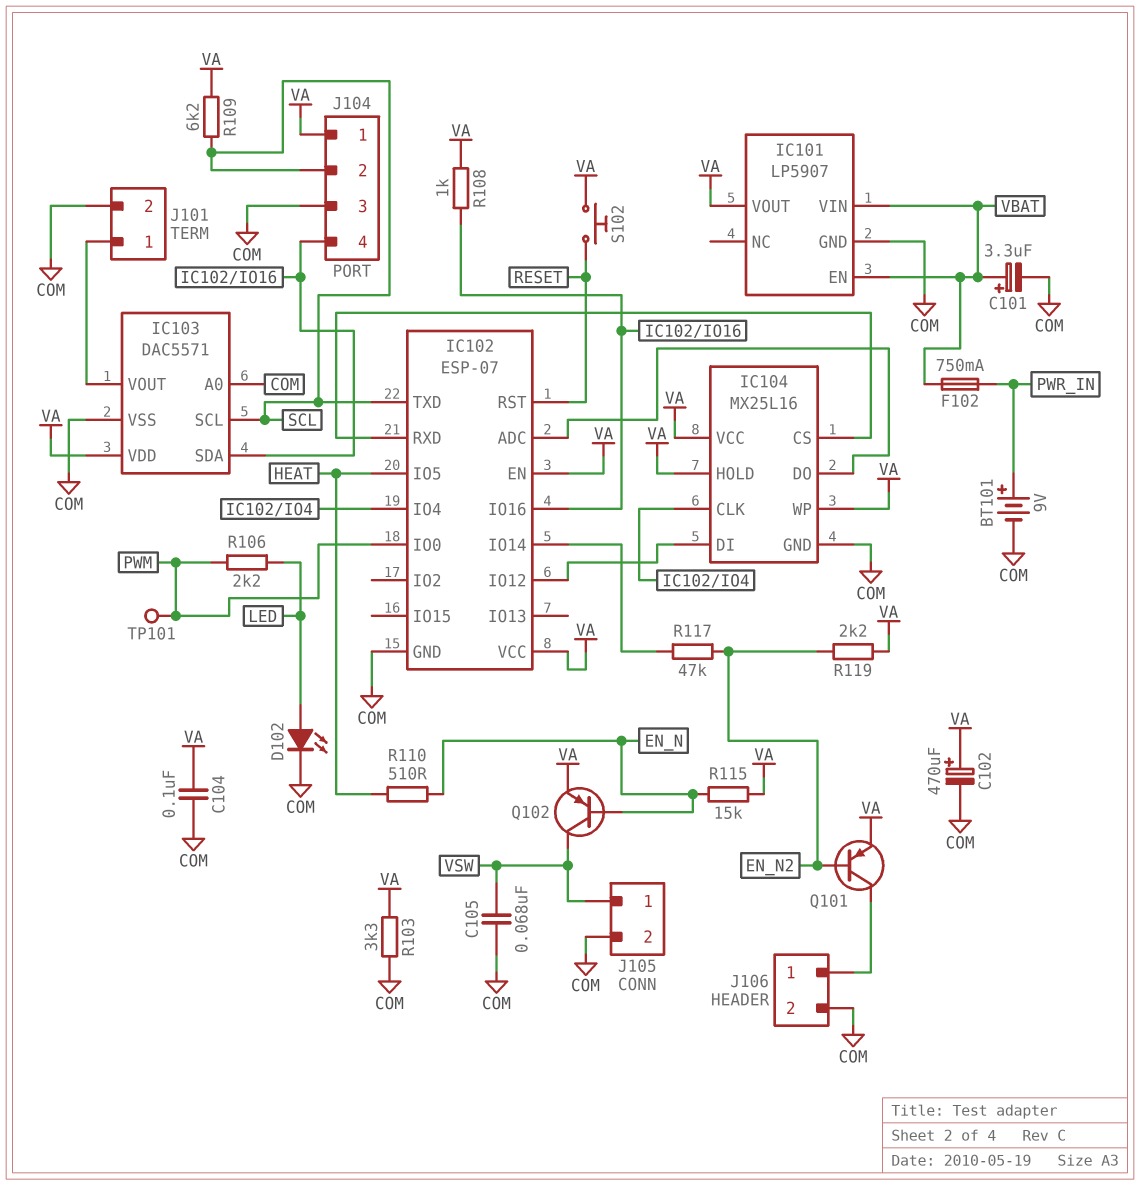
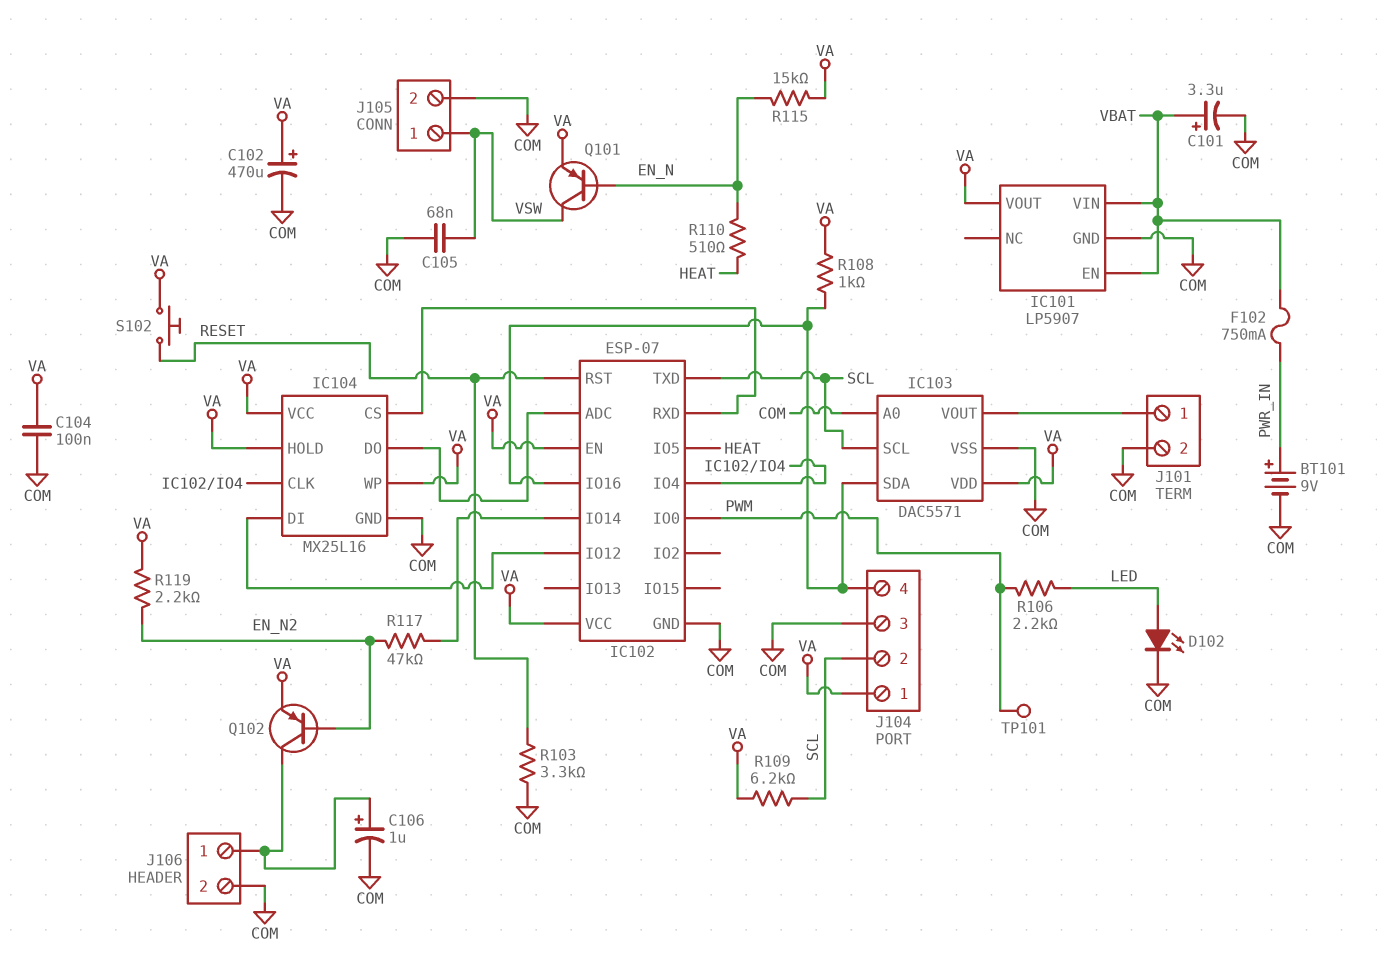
C106: none -> 1uF (plus J106/1, minus COM)
Q101: PNP (B EN_N2, C J106/1, E VA) -> PNP (B EN_N, C VSW, E VA)
Q102: PNP (B EN_N, C VSW, E VA) -> PNP (B EN_N2, C J106/1, E VA)
R103: 3.3k (COM, VA) -> 3.3k (COM, RESET)

